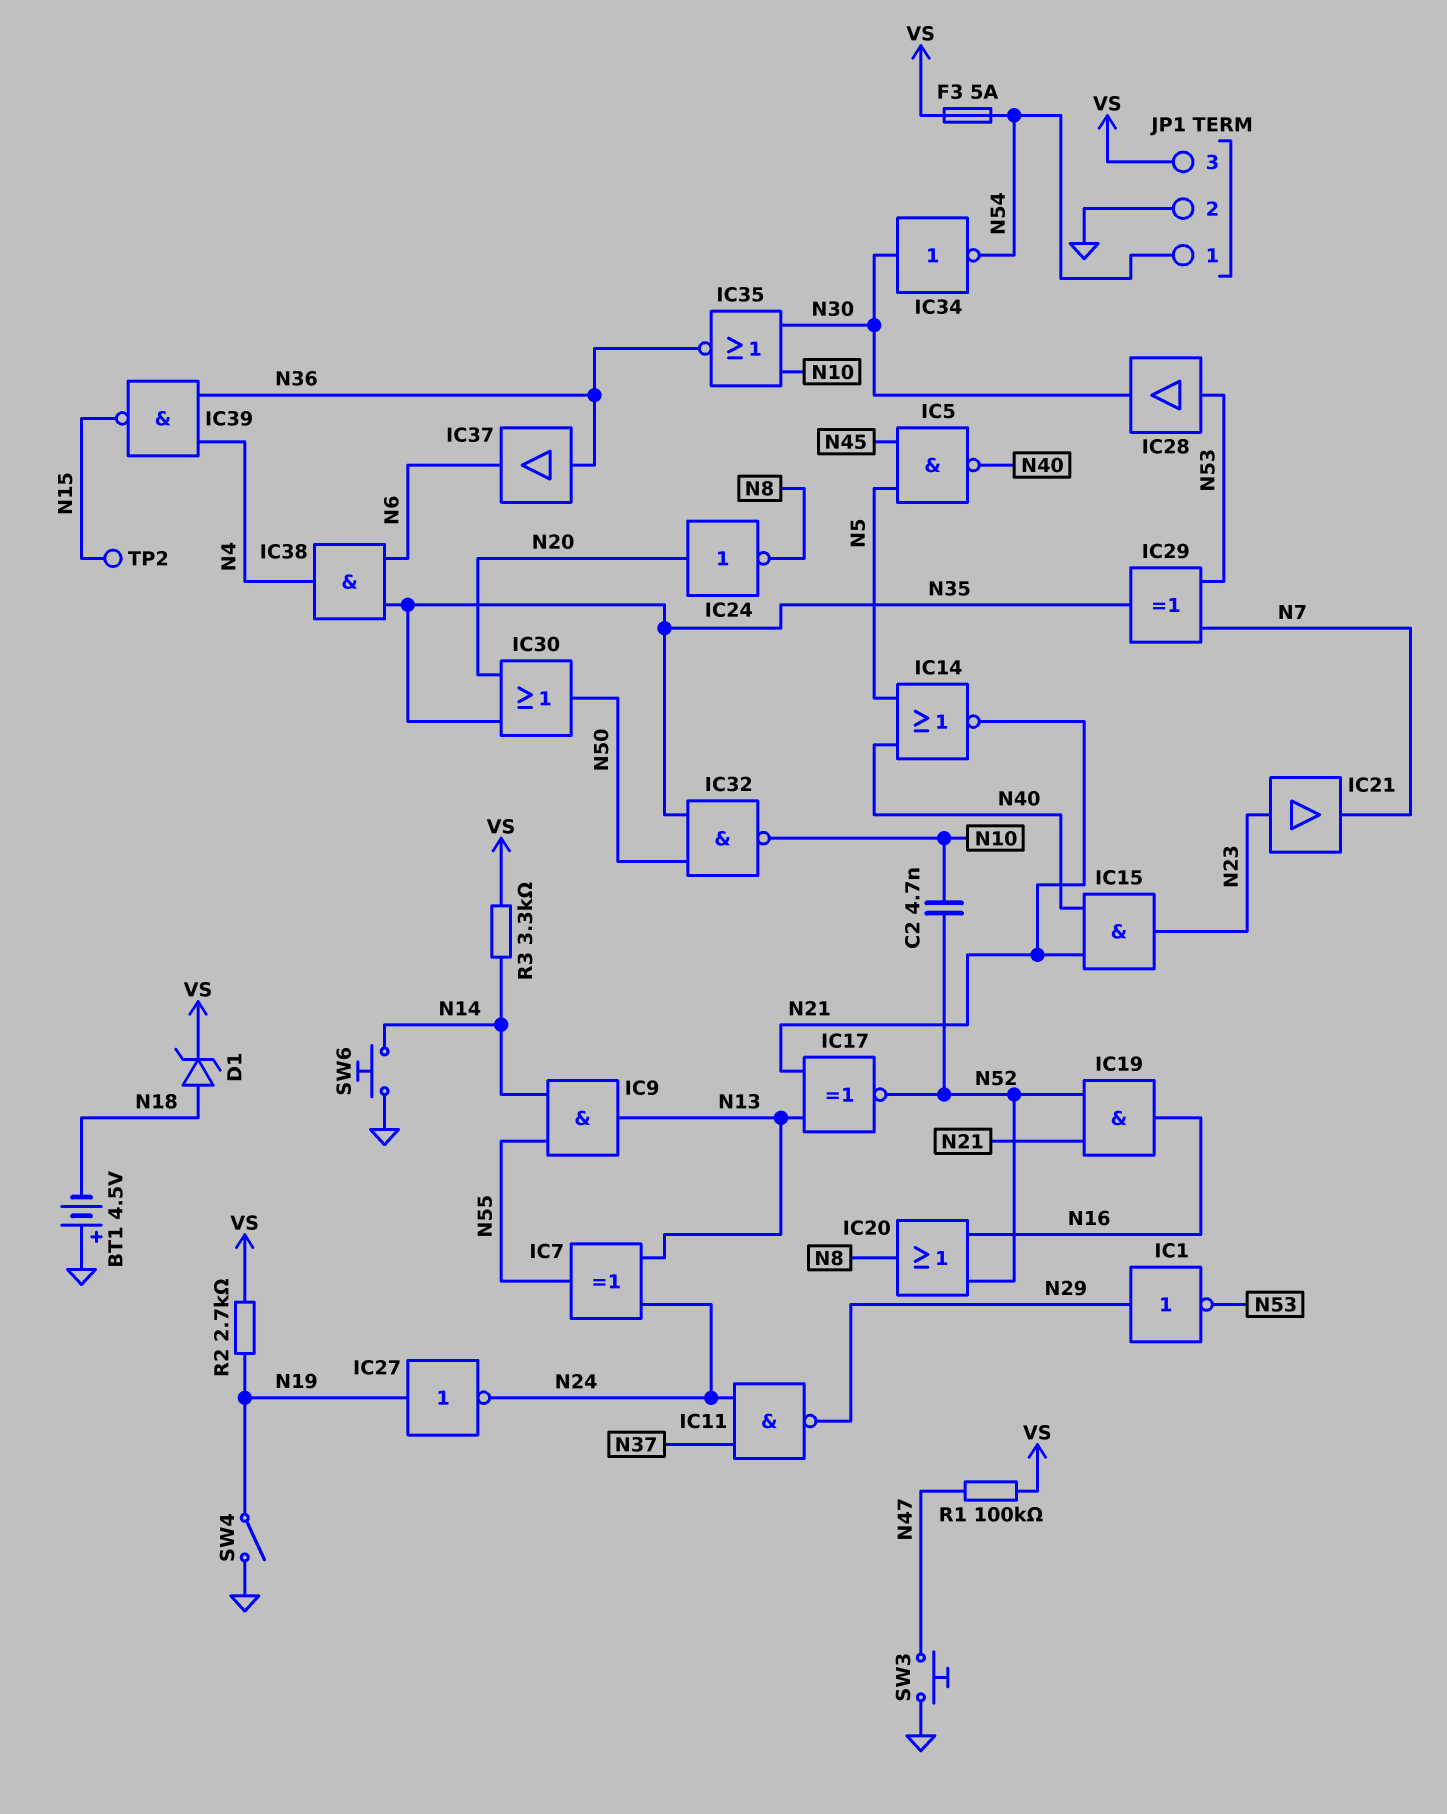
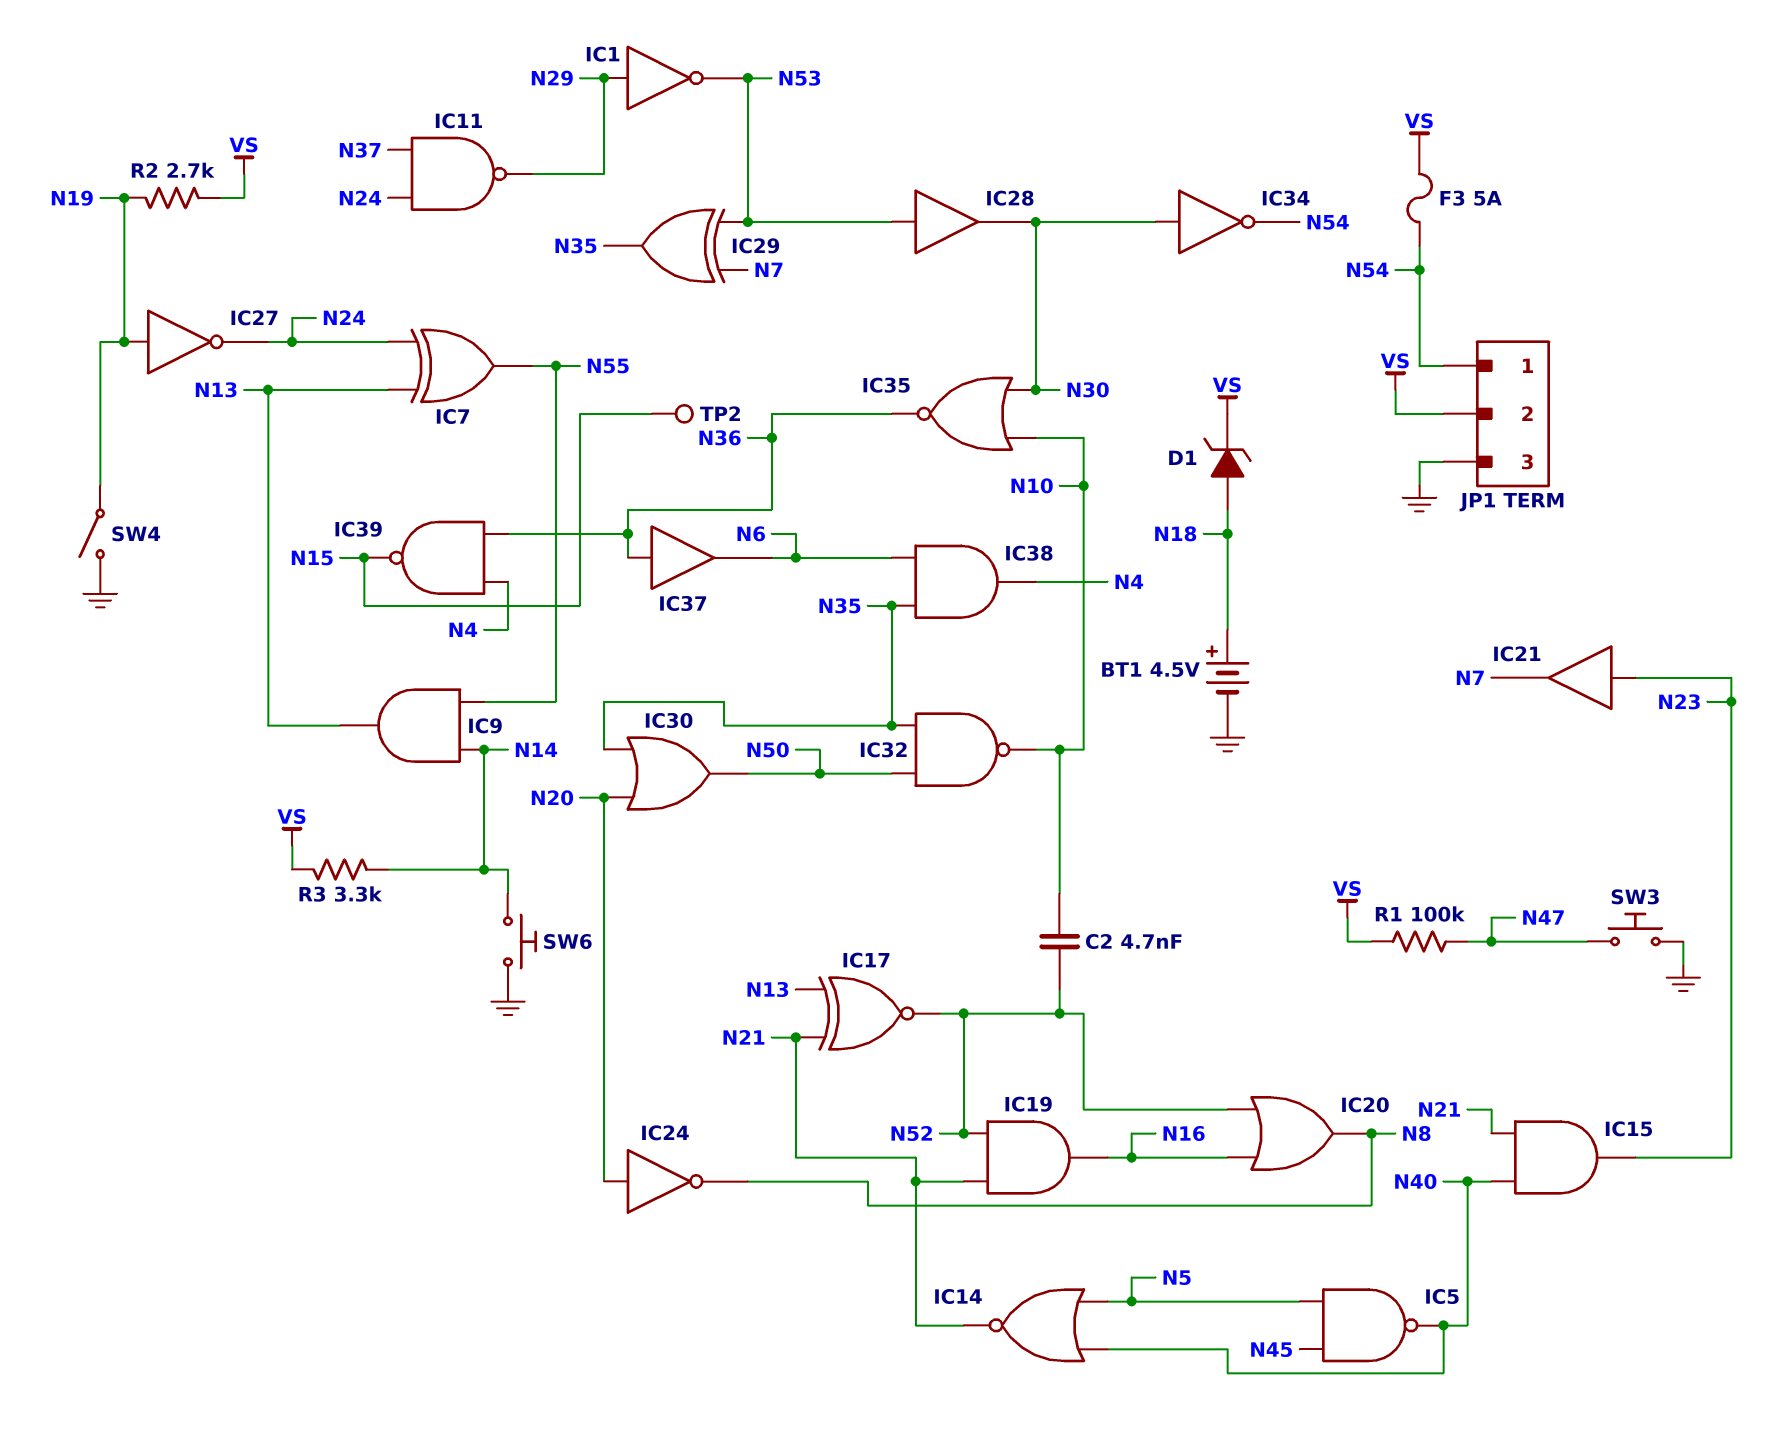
BT1: 4.5V (plus GND, minus N18) -> 4.5V (plus N18, minus GND)
JP1 pin 2: GND -> VS
JP1 pin 3: VS -> GND

